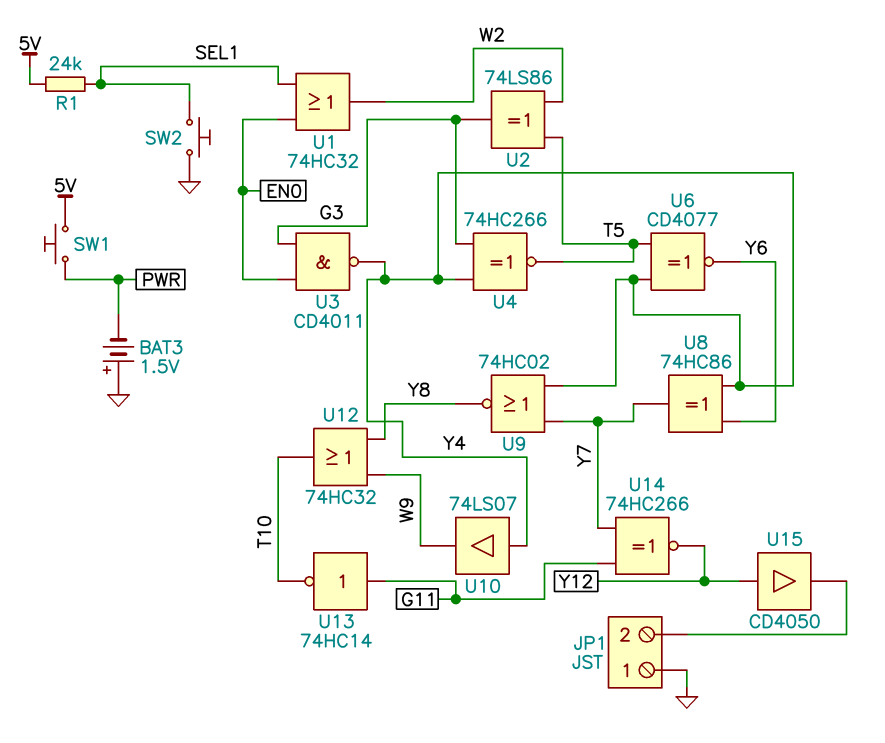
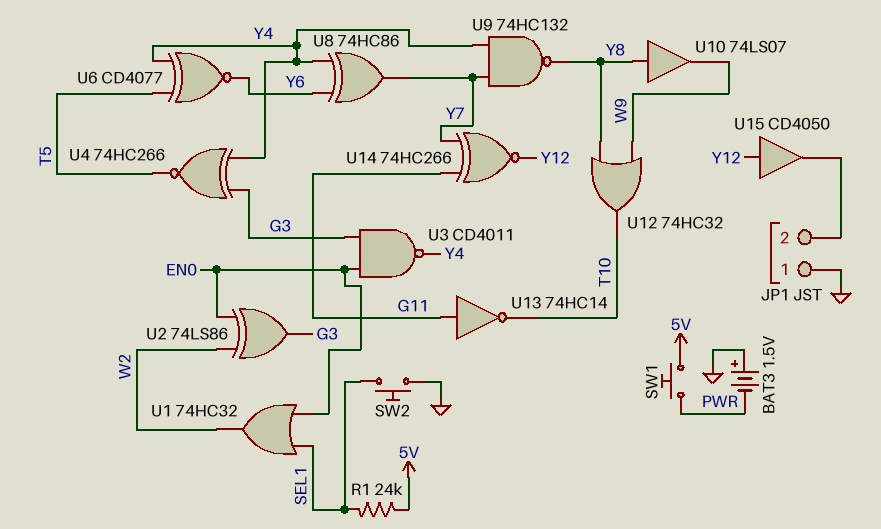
U2: XOR 74LS86 (in T5, in W2, out G3) -> XOR 74LS86 (in EN0, in W2, out G3)
U9: NOR 74HC02 (in Y4, in Y7, out Y8) -> NAND 74HC132 (in Y4, in Y7, out Y8)
U10: buffer 74LS07 (in Y4, out W9) -> buffer 74LS07 (in Y8, out W9)

